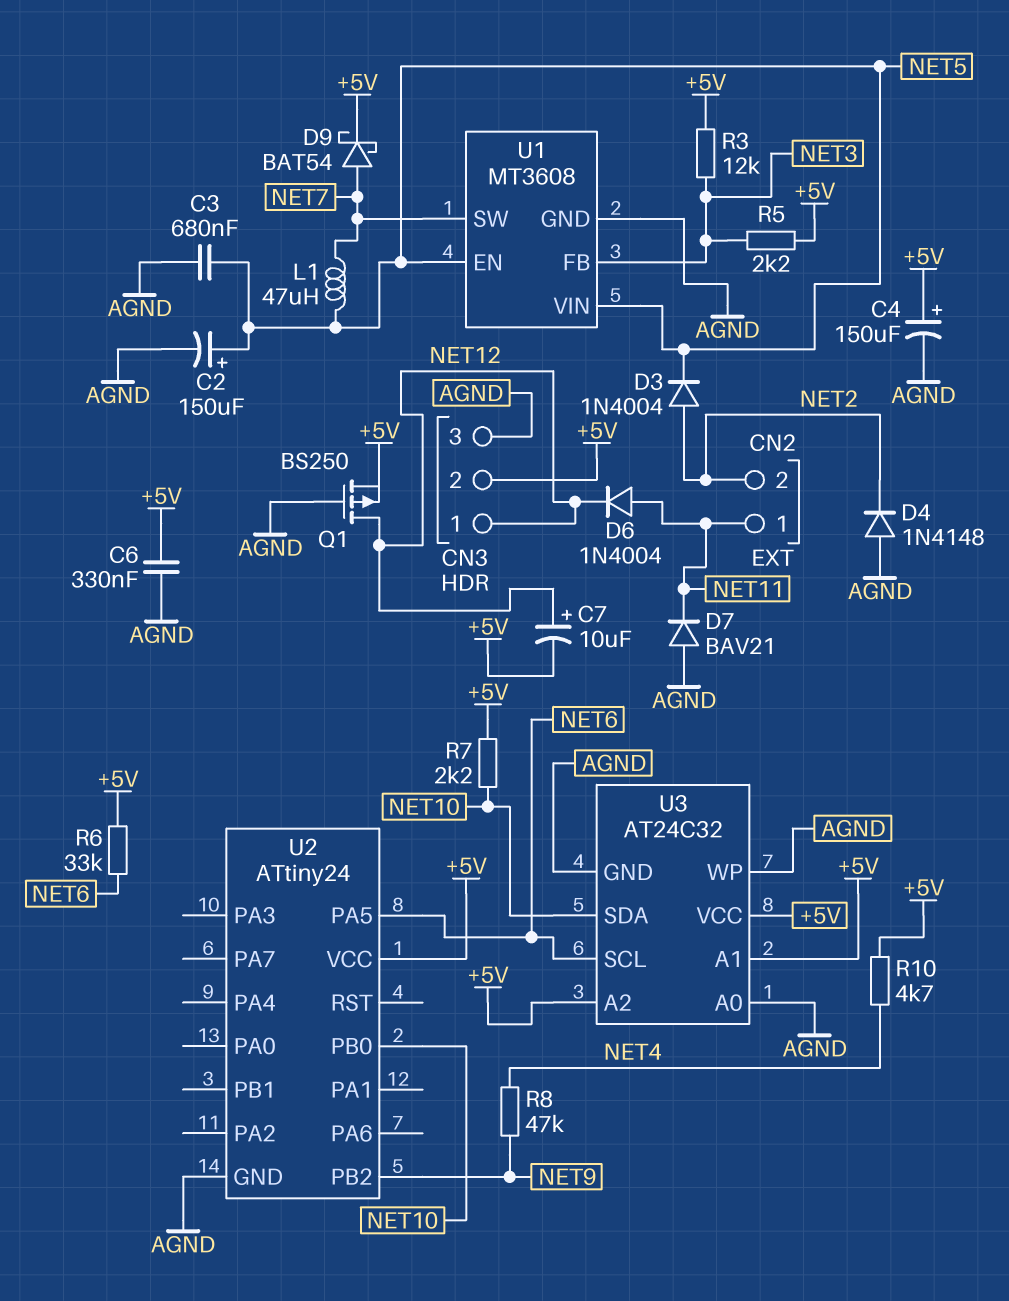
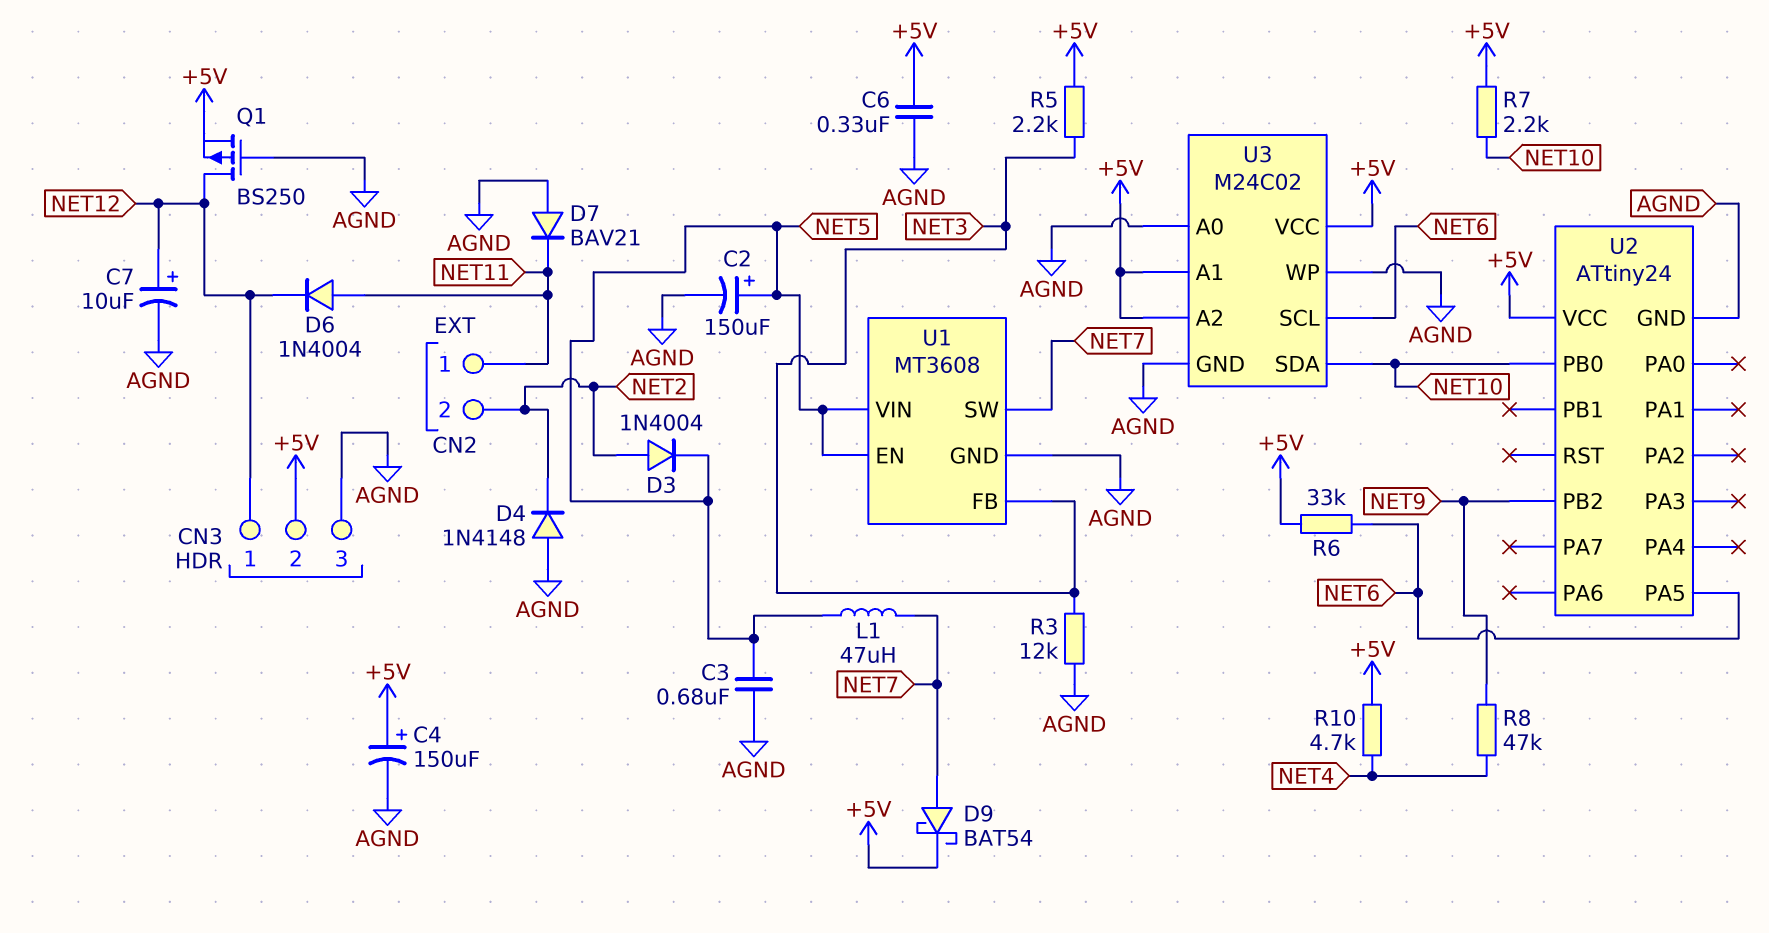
C7: 10uF (plus NET12, minus +5V) -> 10uF (plus NET12, minus AGND)
R3: 12k (+5V, NET3) -> 12k (AGND, NET3)
U3: AT24C32 -> M24C02

